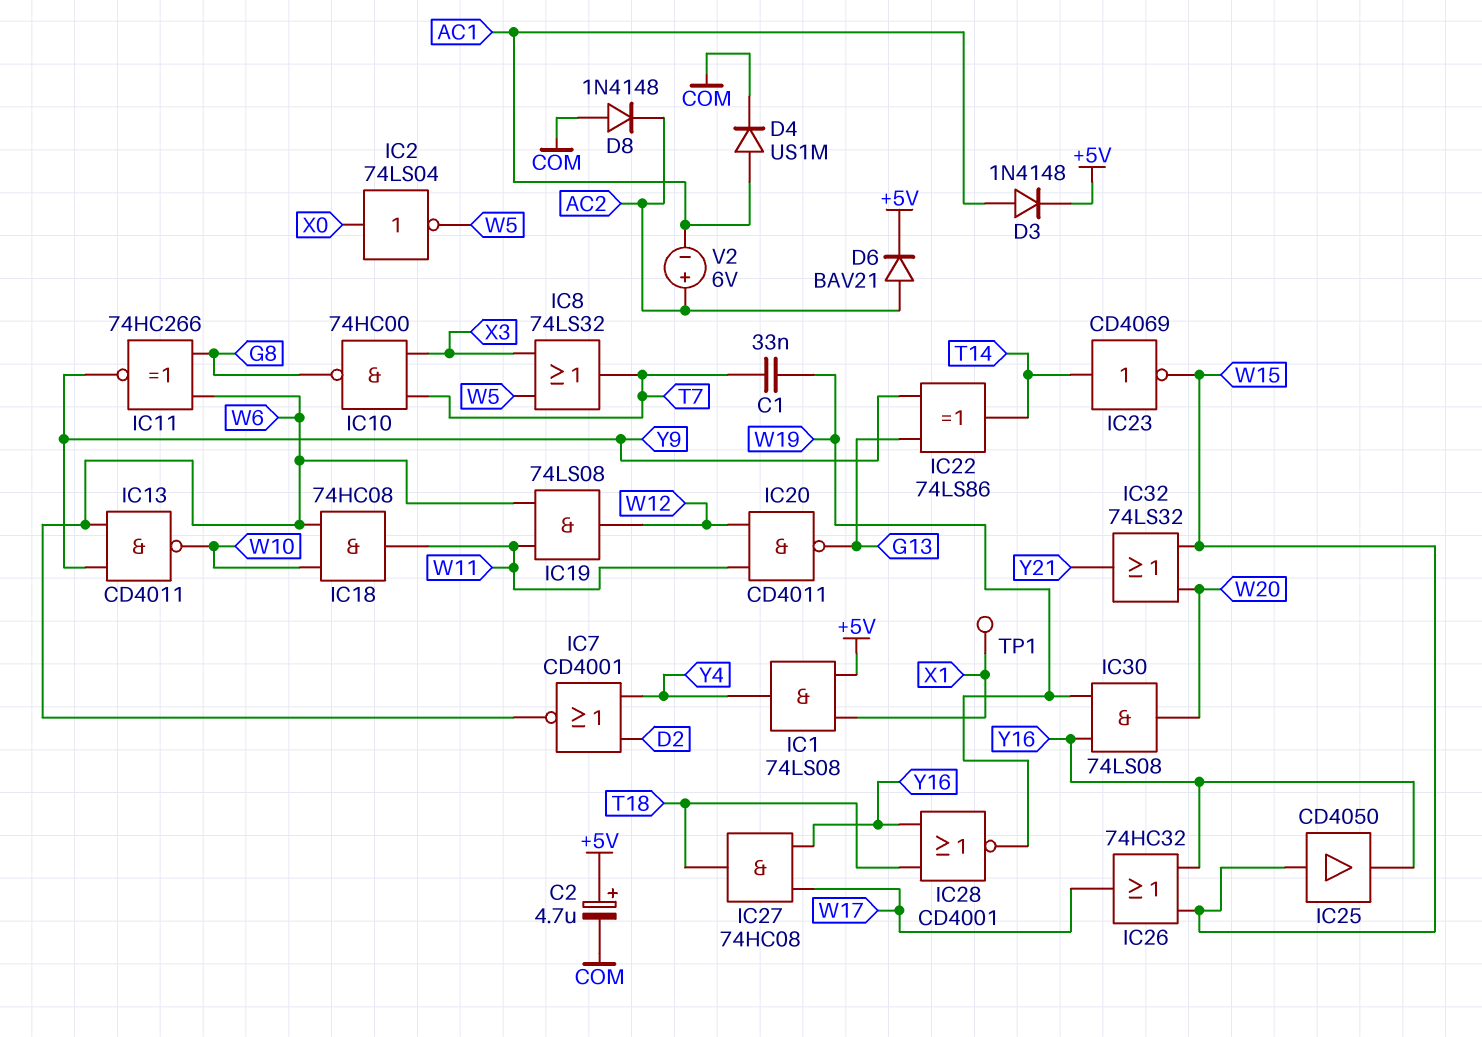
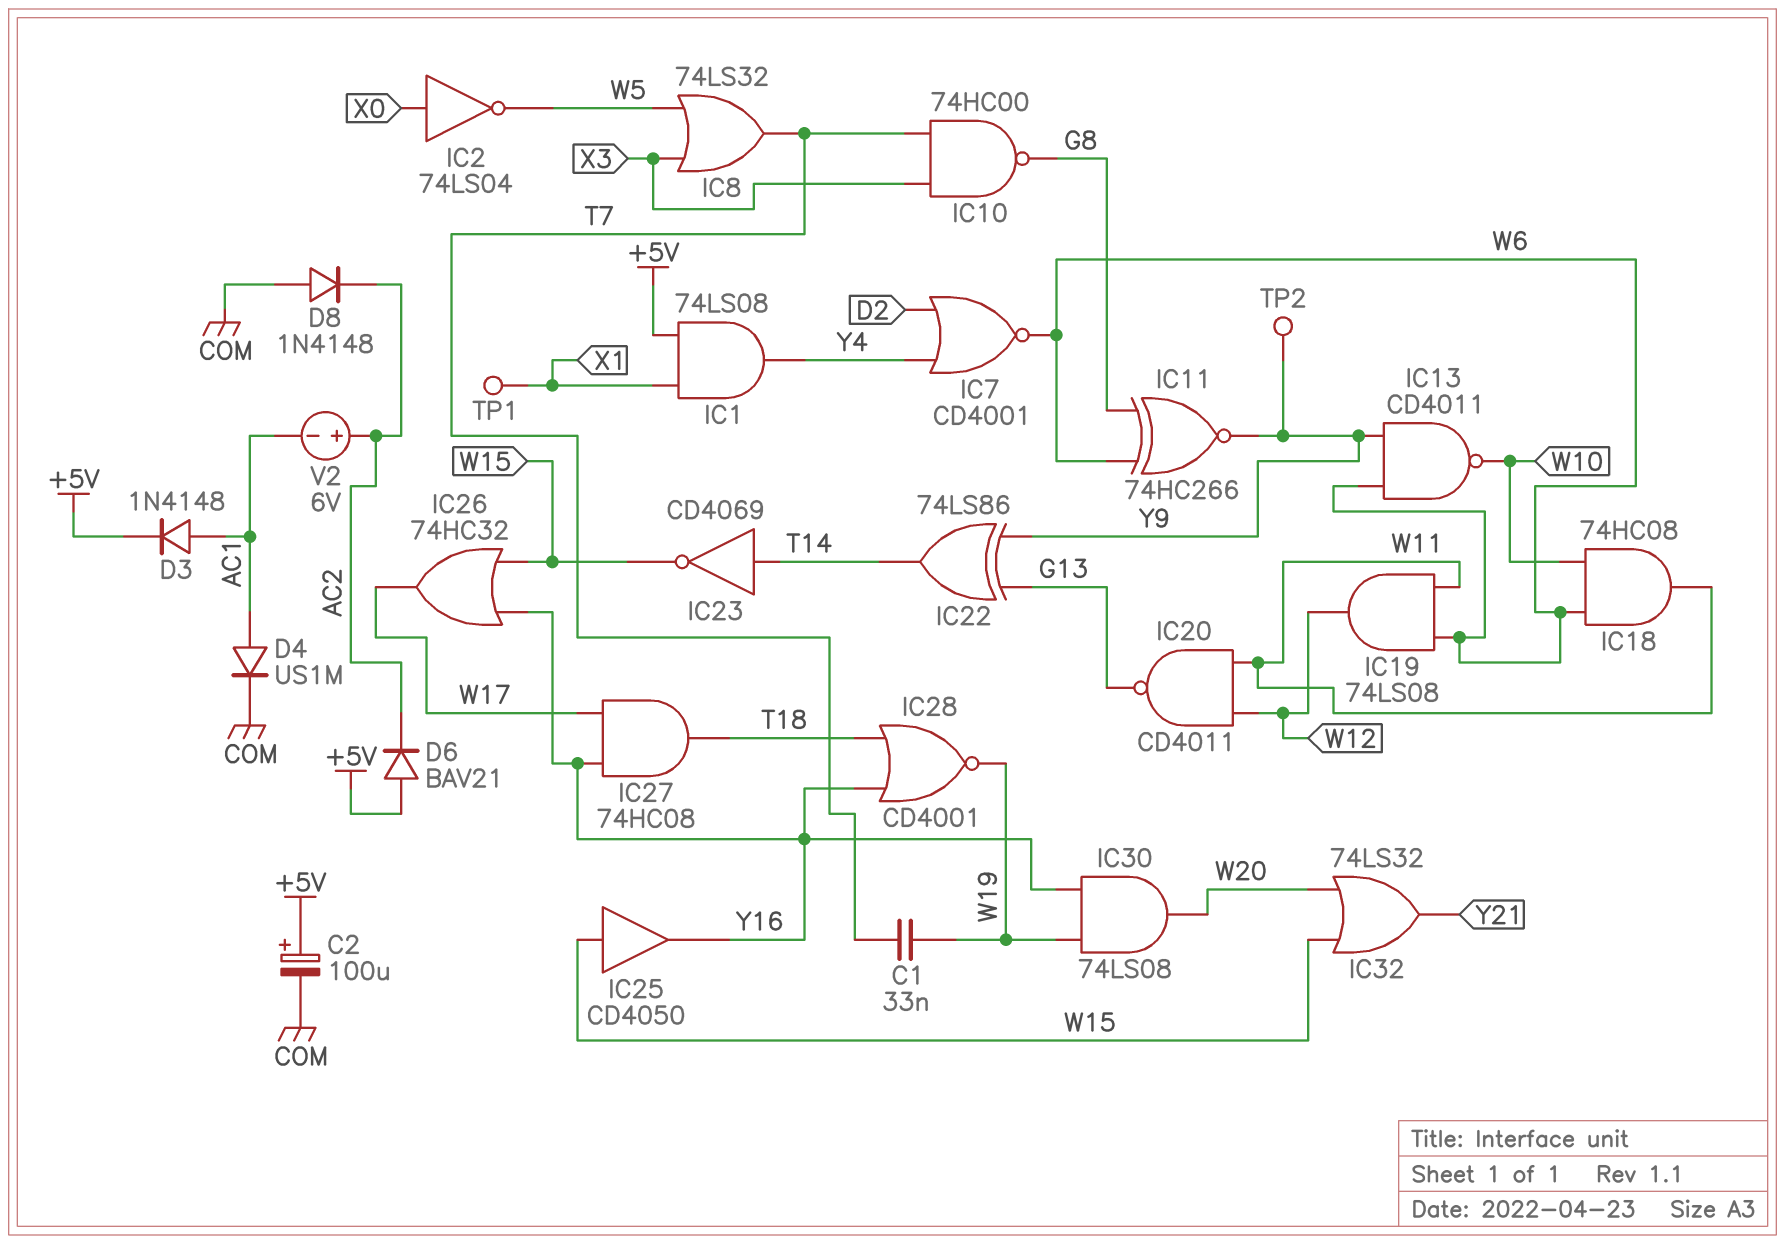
C2: 4.7uF (plus +5V, minus COM) -> 100uF (plus +5V, minus COM)
D6: diode BAV21 (A AC2, K +5V) -> diode BAV21 (A +5V, K AC2)
TP2: none -> test point (Y9)

